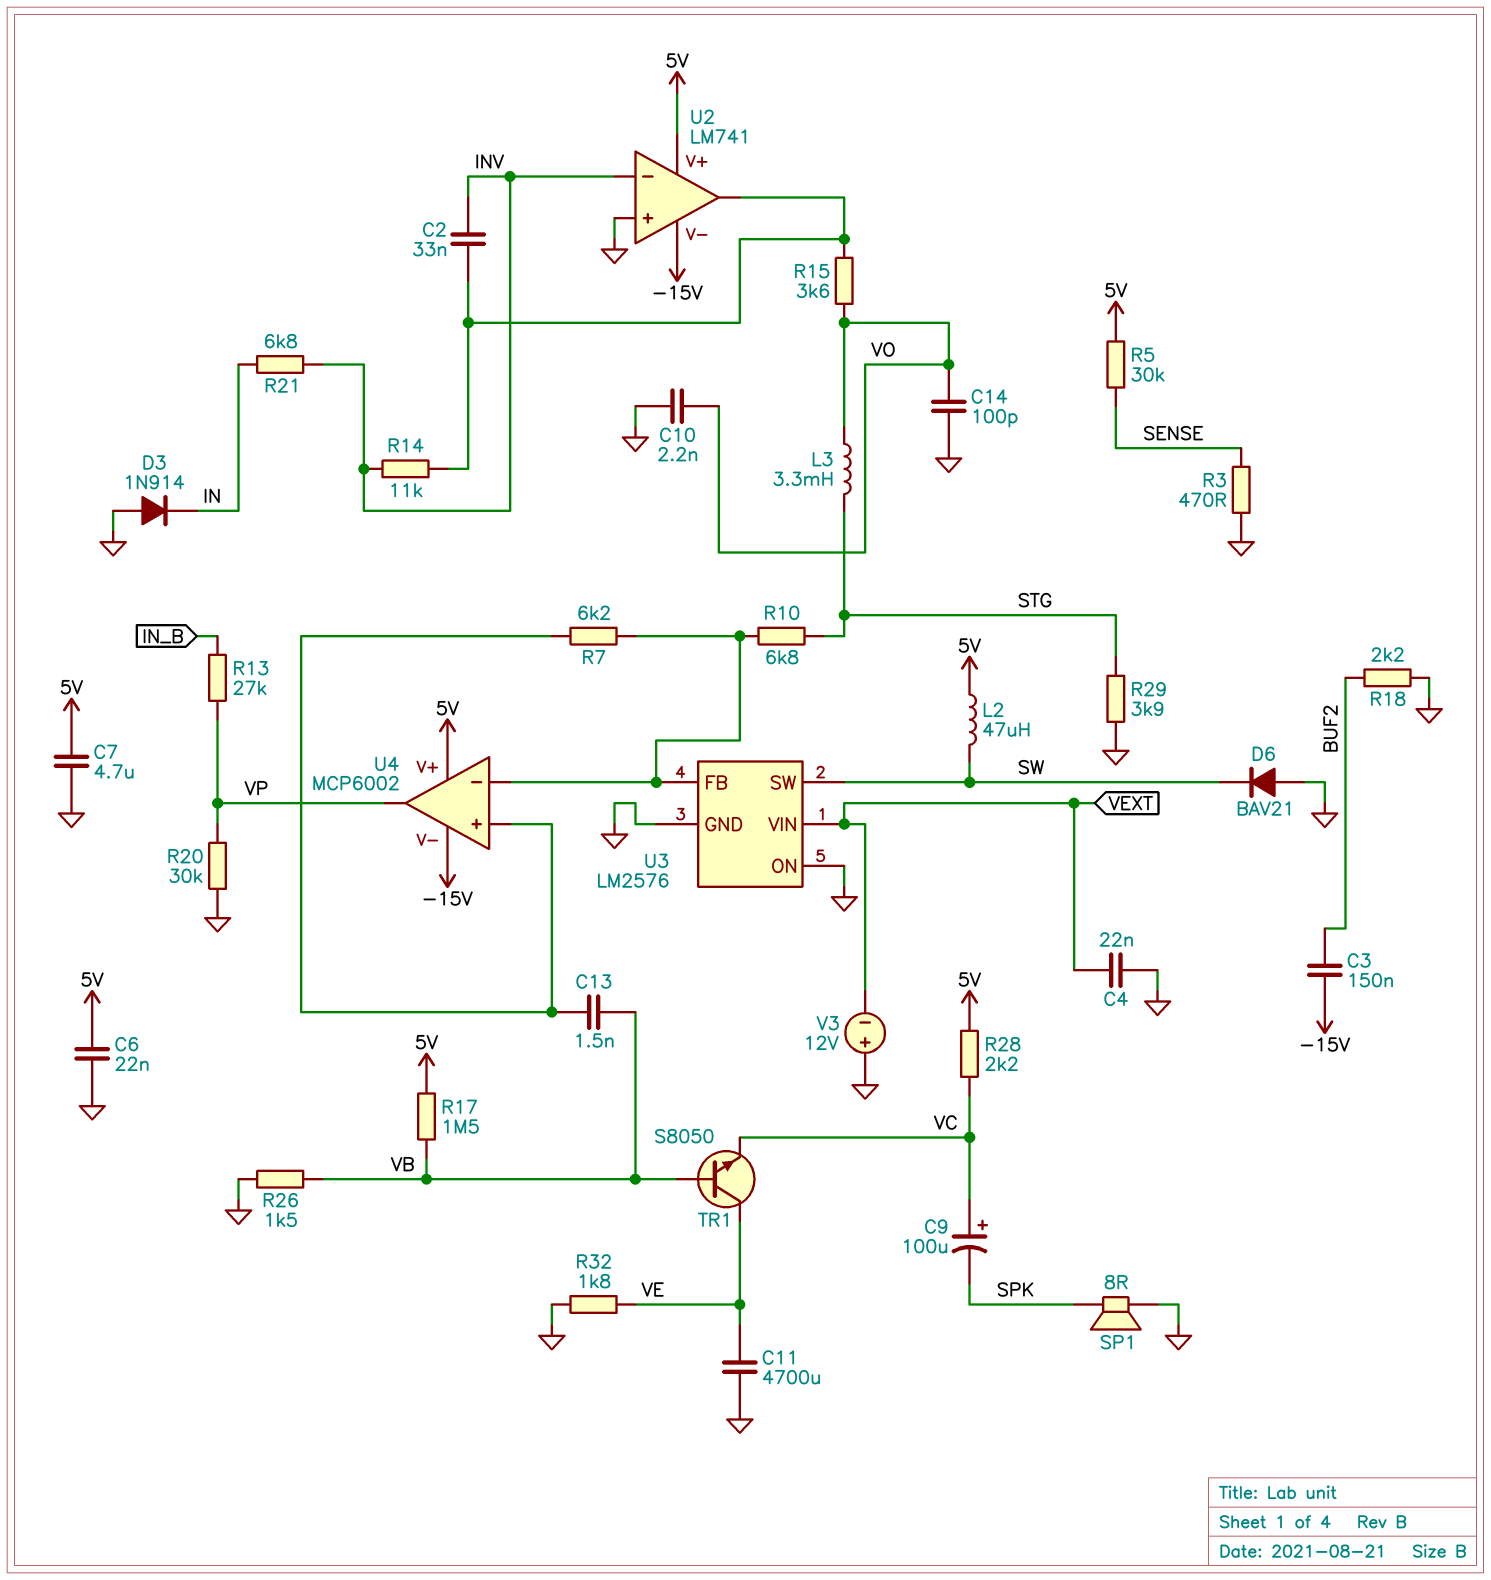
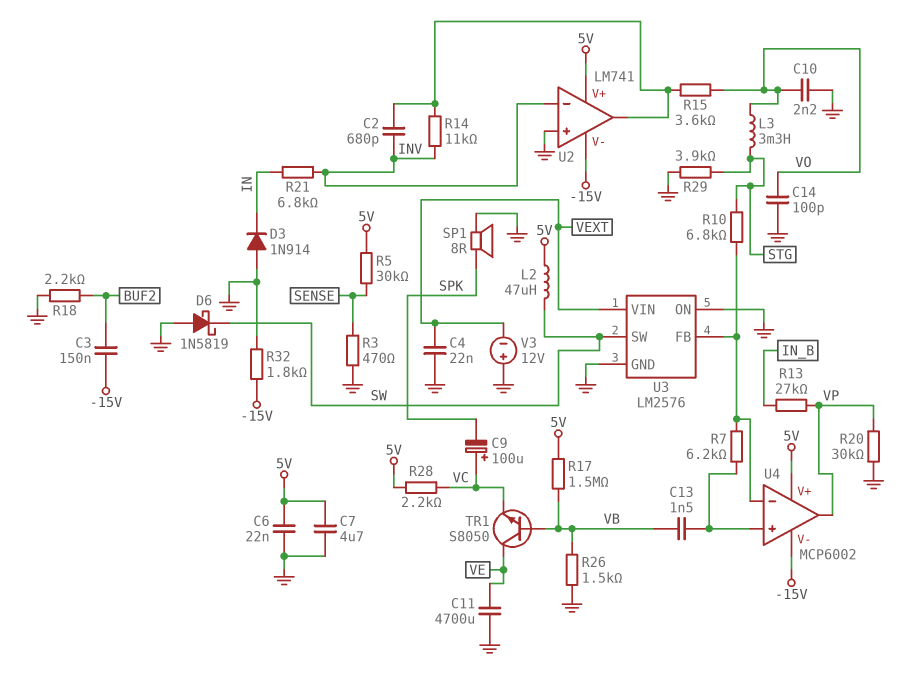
C2: 33nF (INV, U2/out) -> 680pF (INV, U2/out)
D6: diode BAV21 (A GND, K SW) -> schottky 1N5819 (A GND, K SW)
R32: 1.8k (GND, VE) -> 1.8k (-15V, GND)

